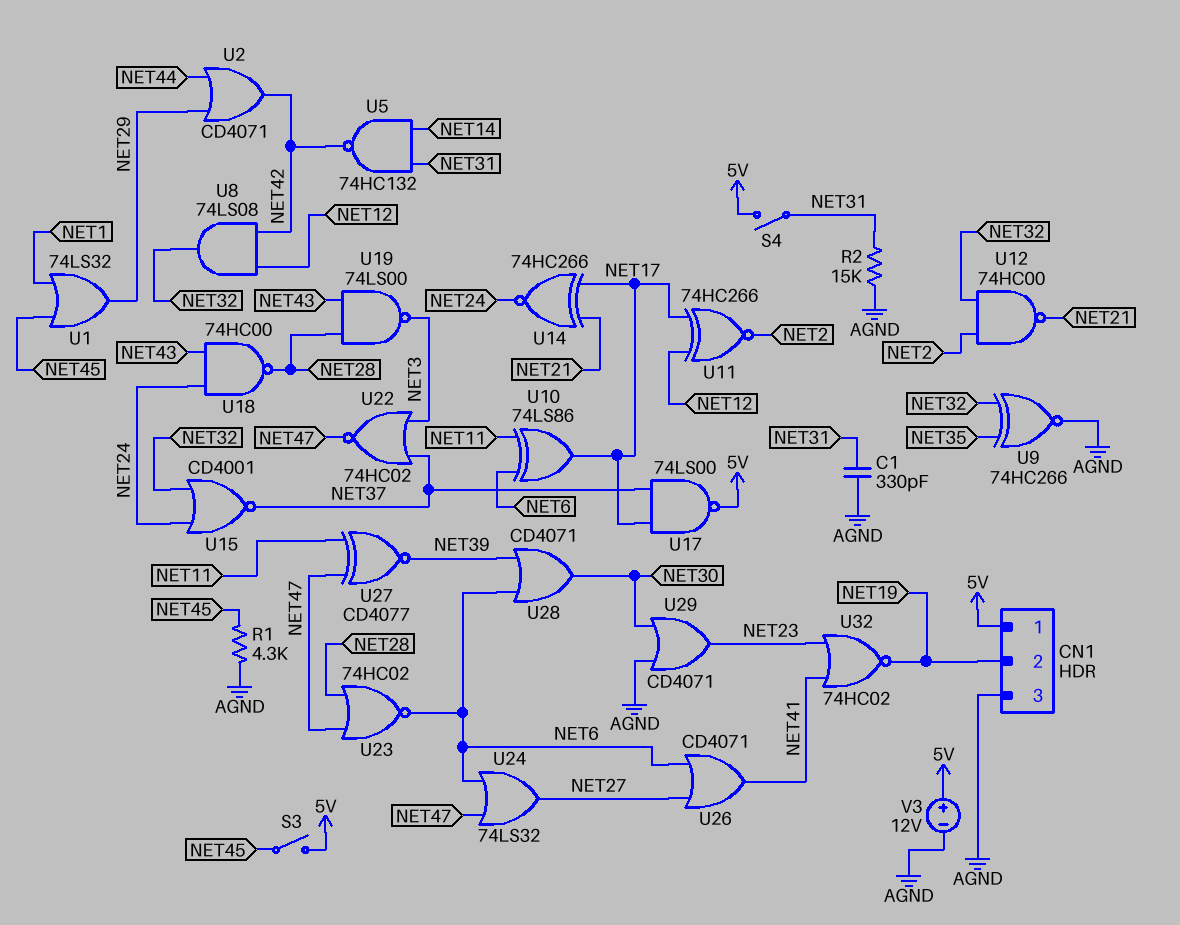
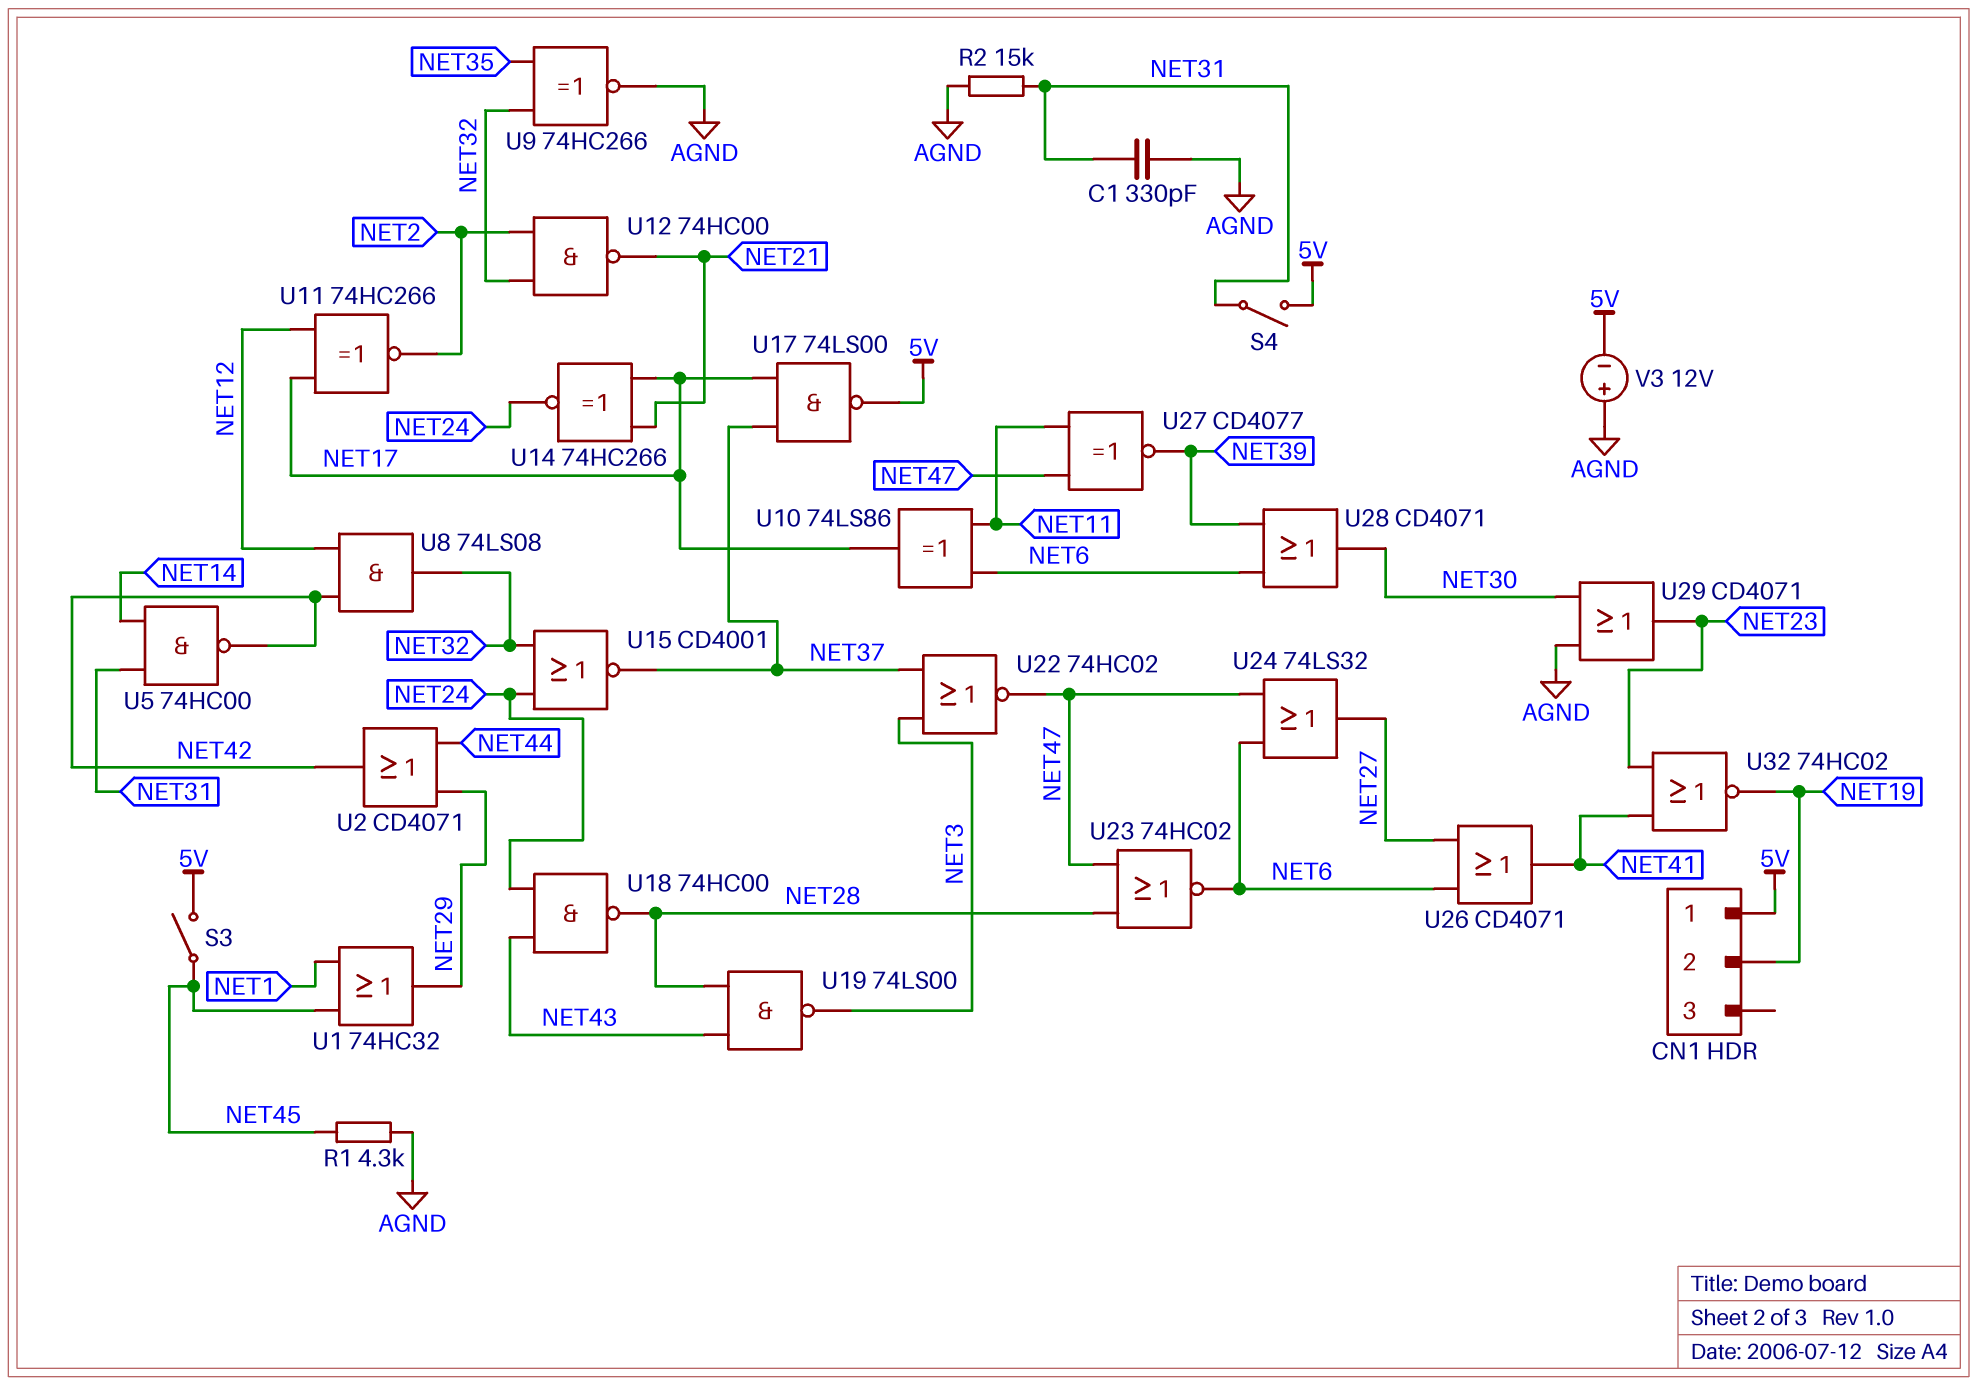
CN1 pin 3: AGND -> none
U1: OR 74LS32 (in NET1, in NET45, out NET29) -> OR 74HC32 (in NET1, in NET45, out NET29)
U5: NAND 74HC132 (in NET14, in NET31, out NET42) -> NAND 74HC00 (in NET14, in NET31, out NET42)
V3: 12V (plus 5V, minus AGND) -> 12V (plus AGND, minus 5V)

